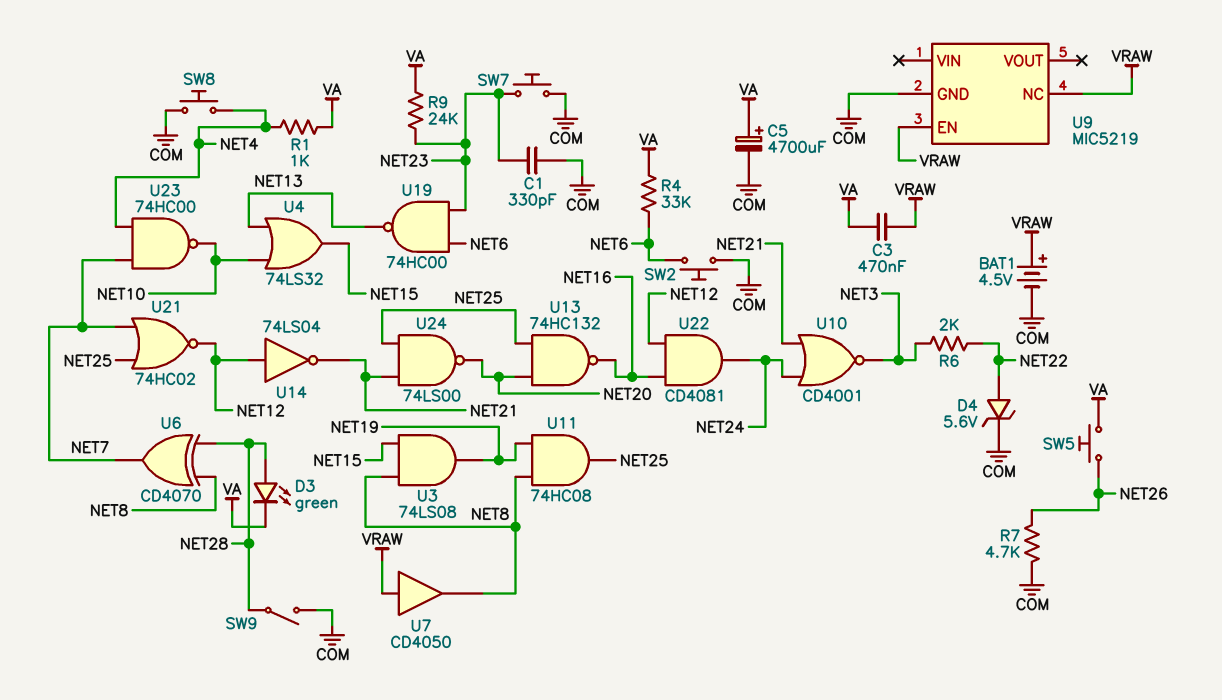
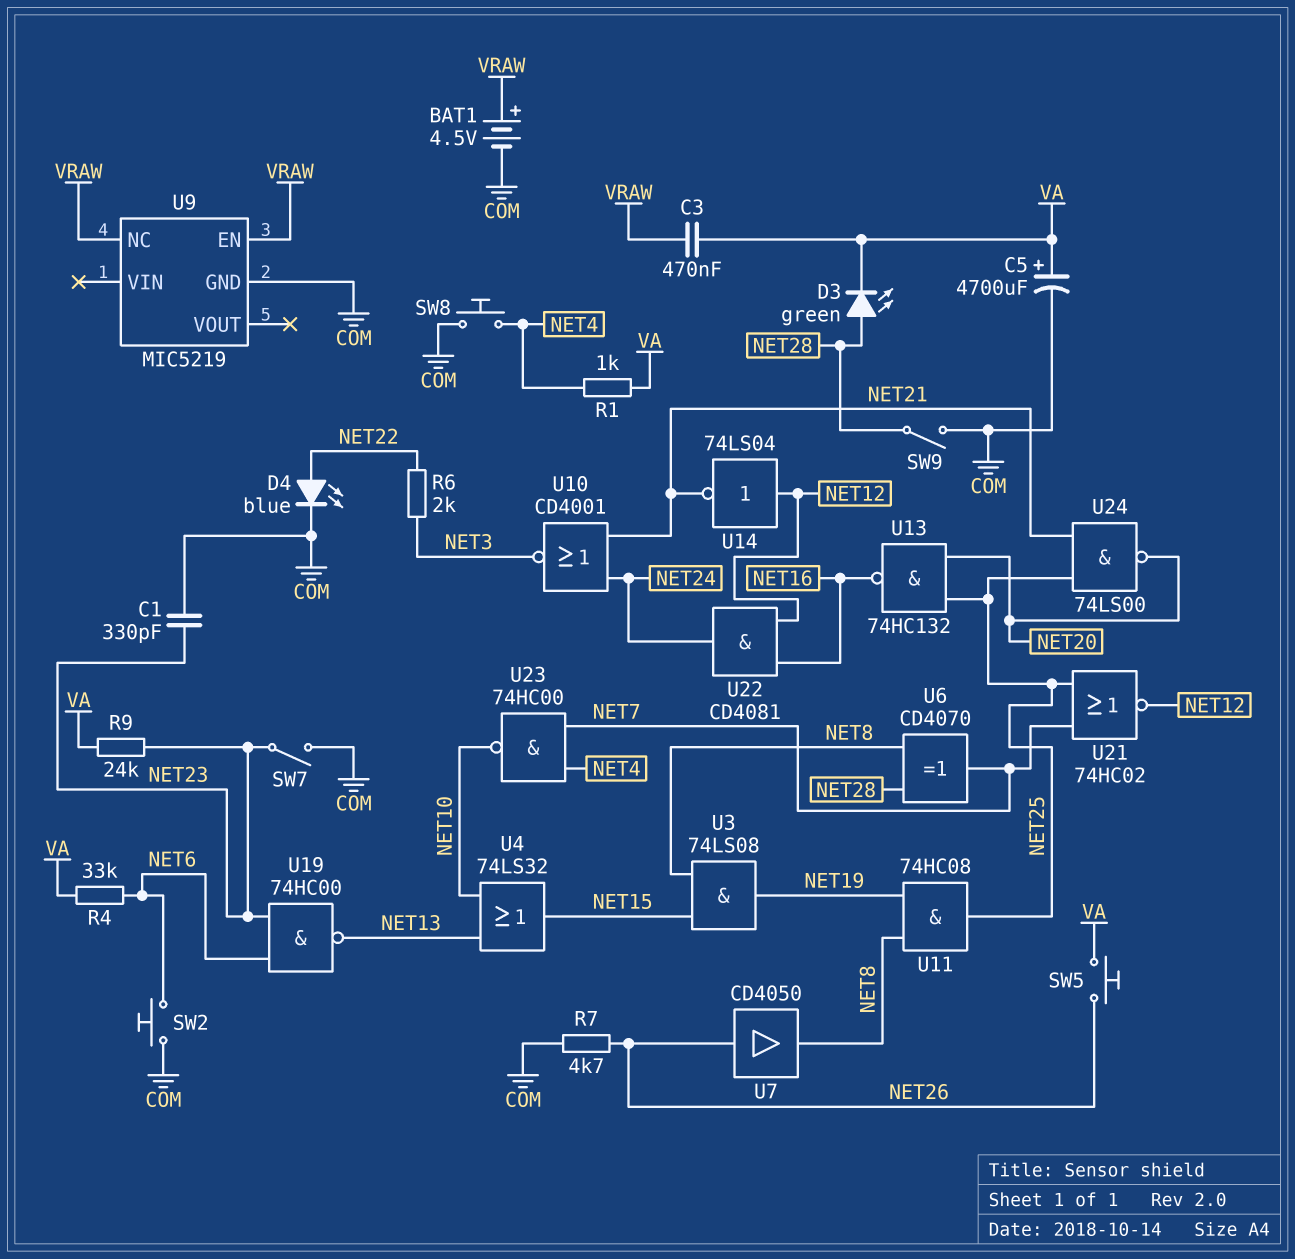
D4: zener 5.6V (A NET22, K COM) -> LED blue (A NET22, K COM)
SW7: button (COM, NET23) -> switch (COM, NET23)
U7: buffer CD4050 (in VRAW, out NET8) -> buffer CD4050 (in NET26, out NET8)

